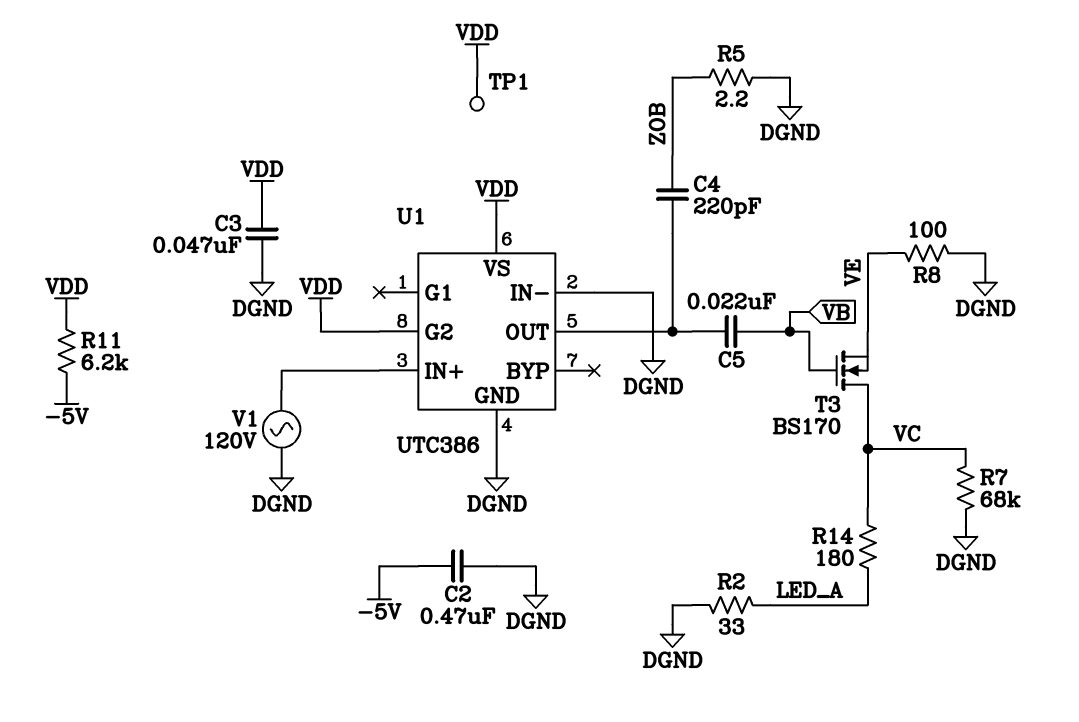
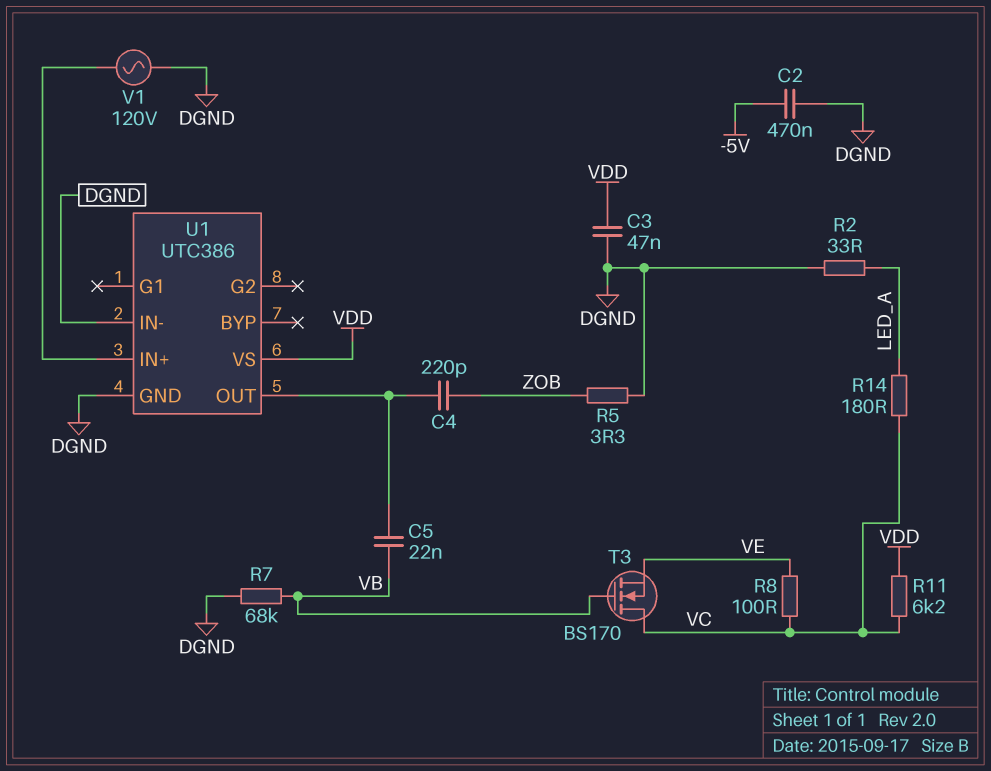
R5: 2.2 (DGND, ZOB) -> 3.3 (DGND, ZOB)
R7: 68k (DGND, VC) -> 68k (DGND, VB)
R8: 100 (DGND, VE) -> 100 (VC, VE)
R11: 6.2k (-5V, VDD) -> 6.2k (VC, VDD)
TP1: test point (VDD) -> none
U1 pin G2: VDD -> none

